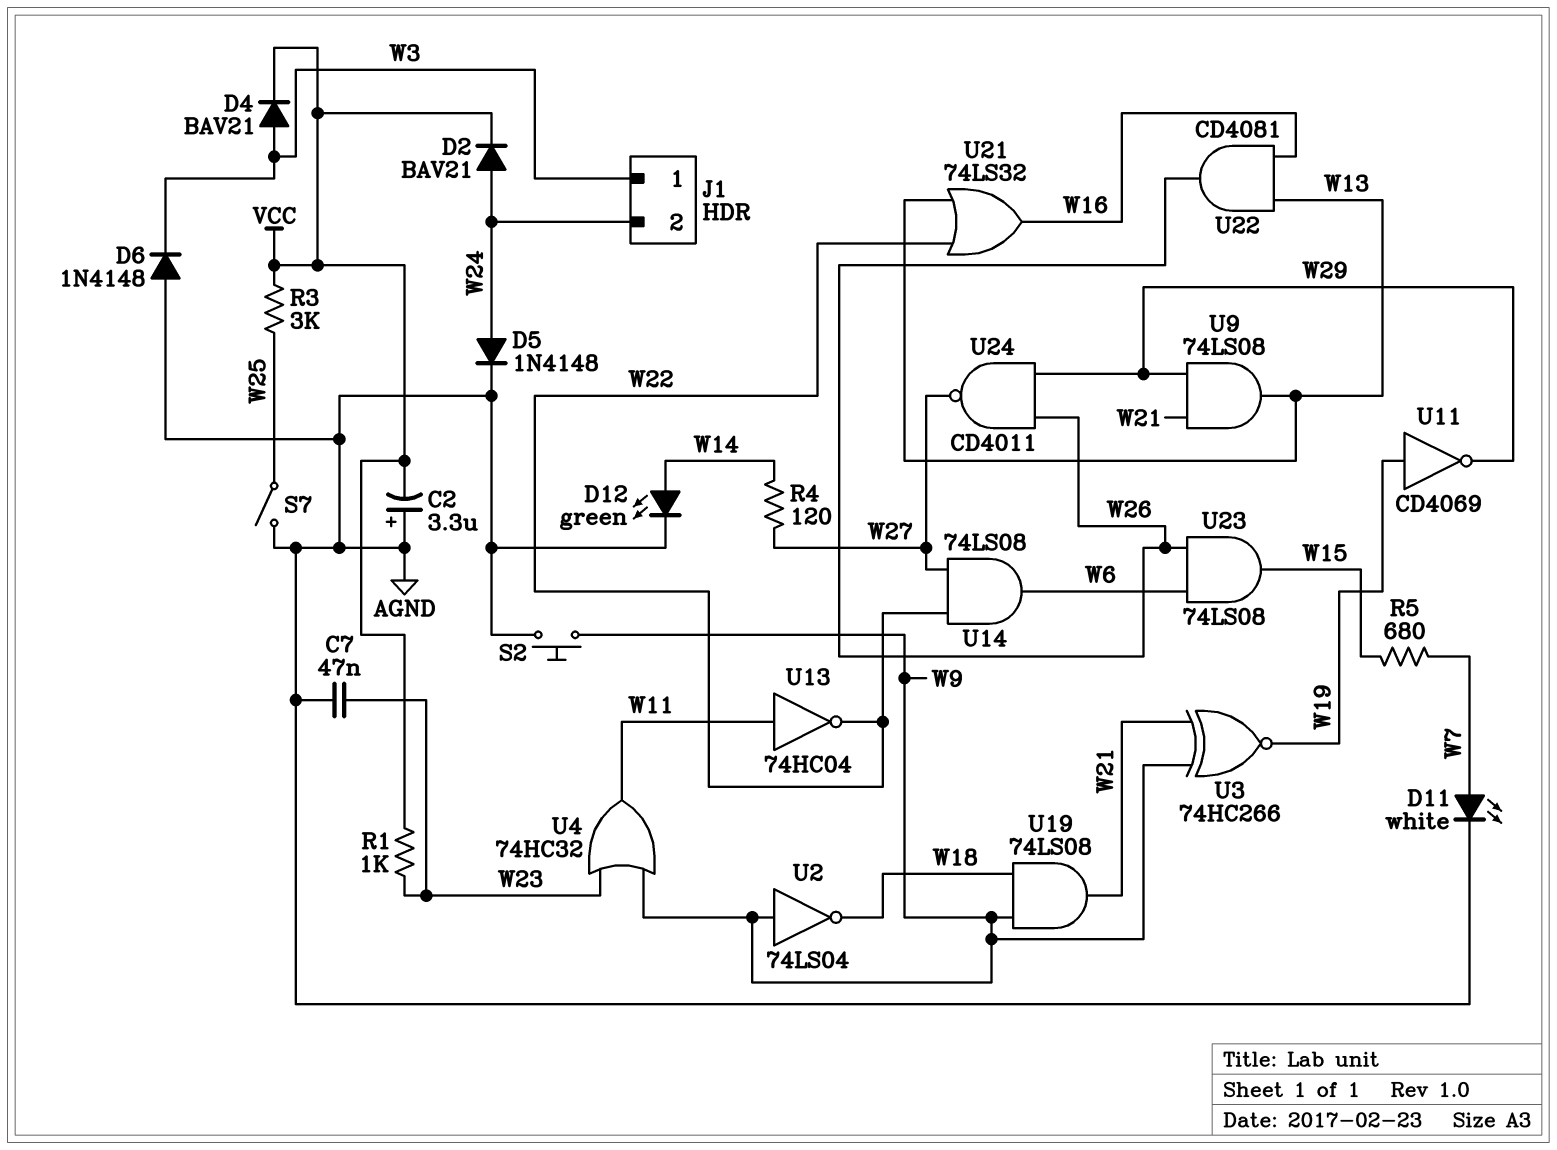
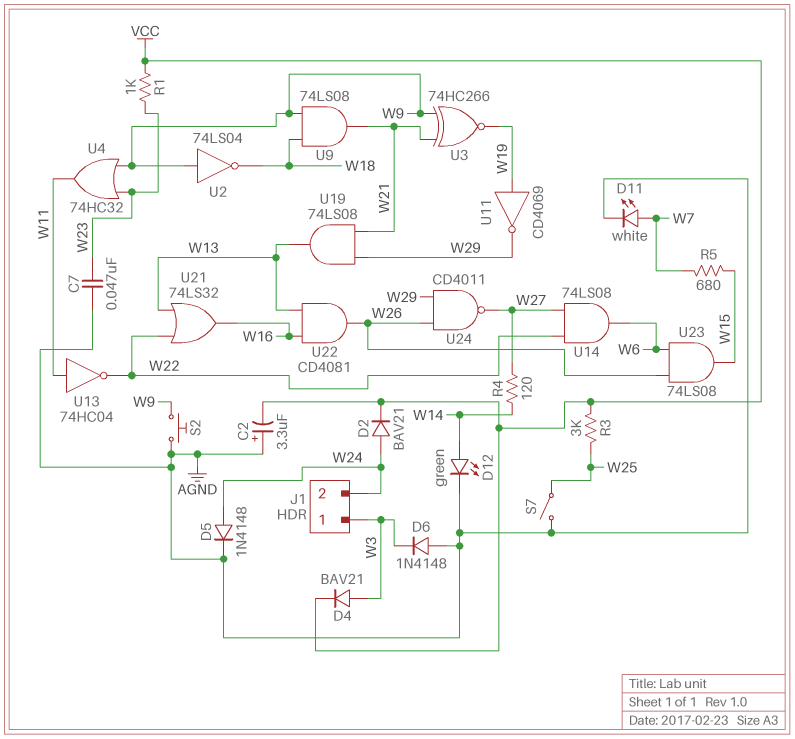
U9: AND 74LS08 (in W21, in W29, out W13) -> AND 74LS08 (in W9, in W18, out W21)
U19: AND 74LS08 (in W9, in W18, out W21) -> AND 74LS08 (in W21, in W29, out W13)

